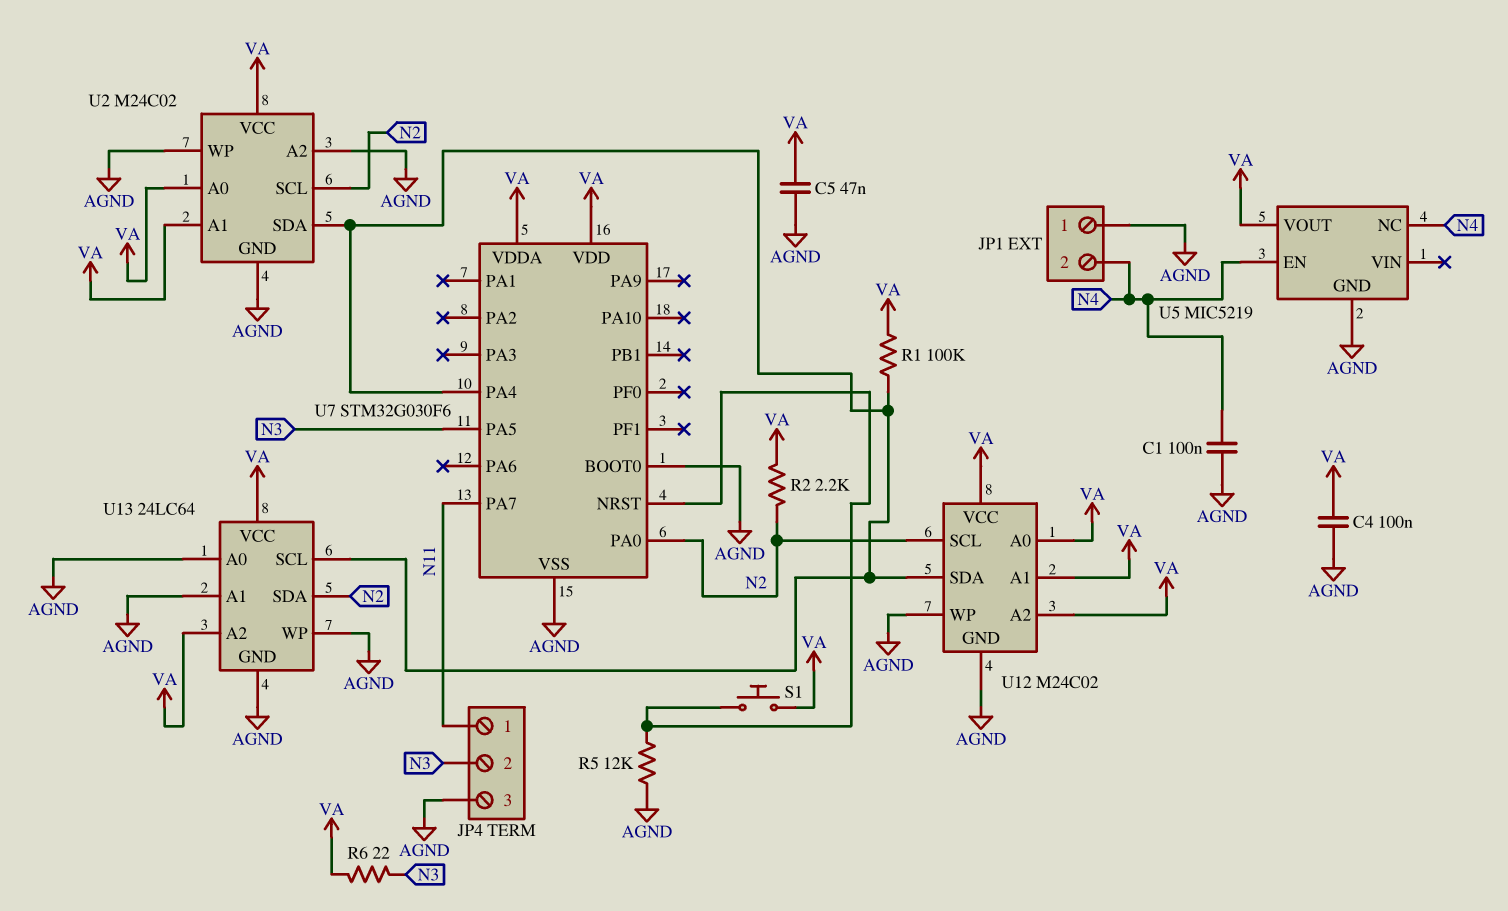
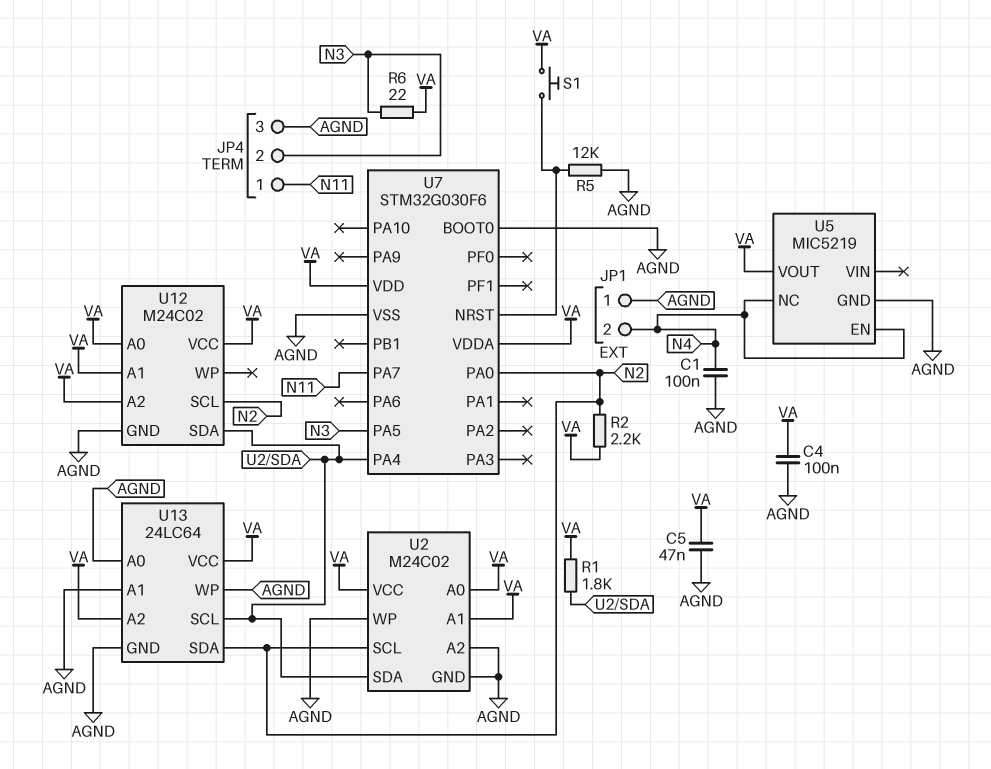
R1: 100k (U2/SDA, VA) -> 1.8k (U2/SDA, VA)
U12 pin WP: AGND -> none

